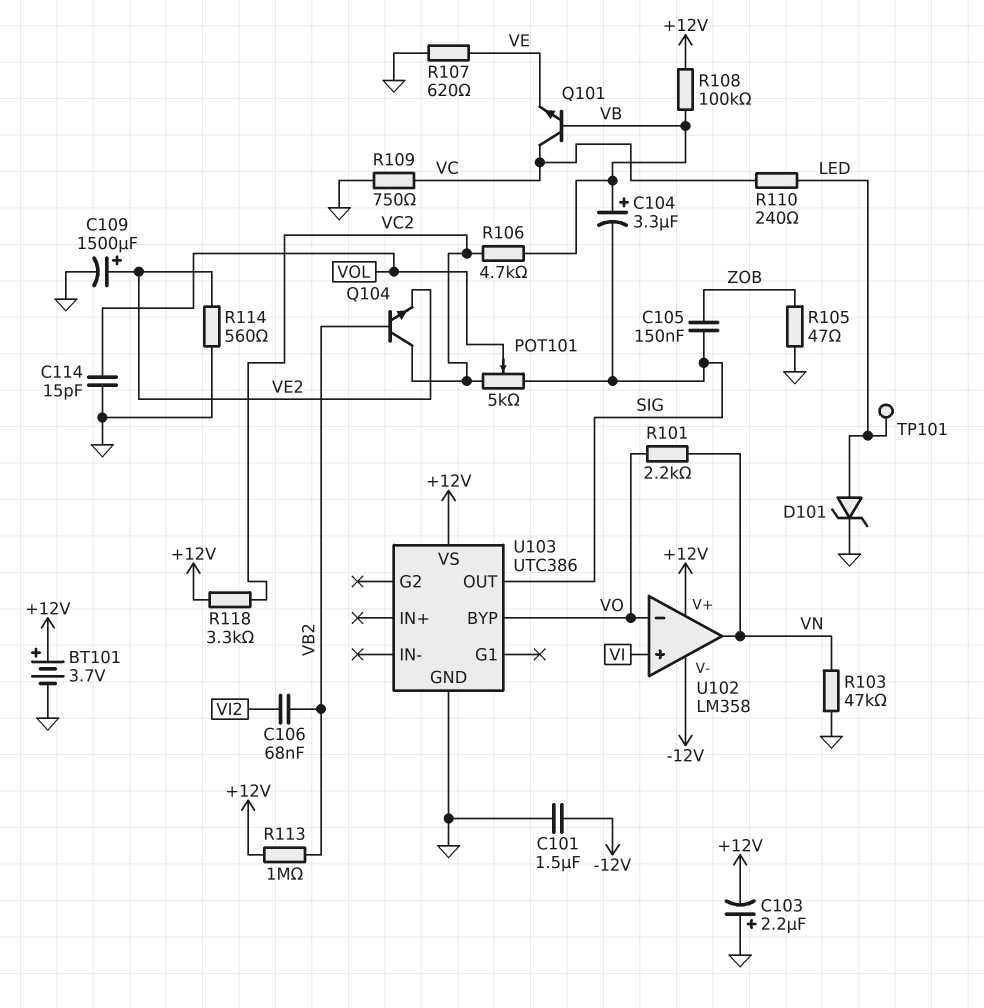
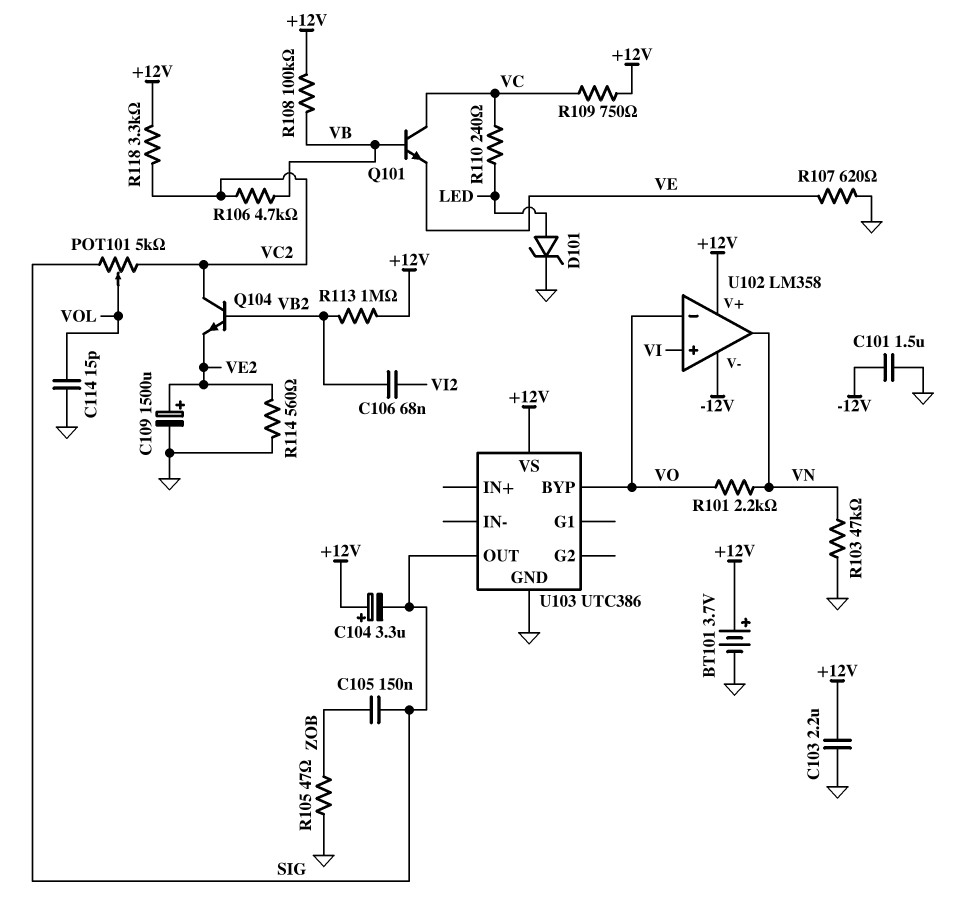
C103: 2.2uF (plus GND, minus +12V) -> 2.2uF (+12V, GND)
C104: 3.3uF (plus VB, minus SIG) -> 3.3uF (plus +12V, minus SIG)
R109: 750 (GND, VC) -> 750 (+12V, VC)
TP101: test point (LED) -> none

